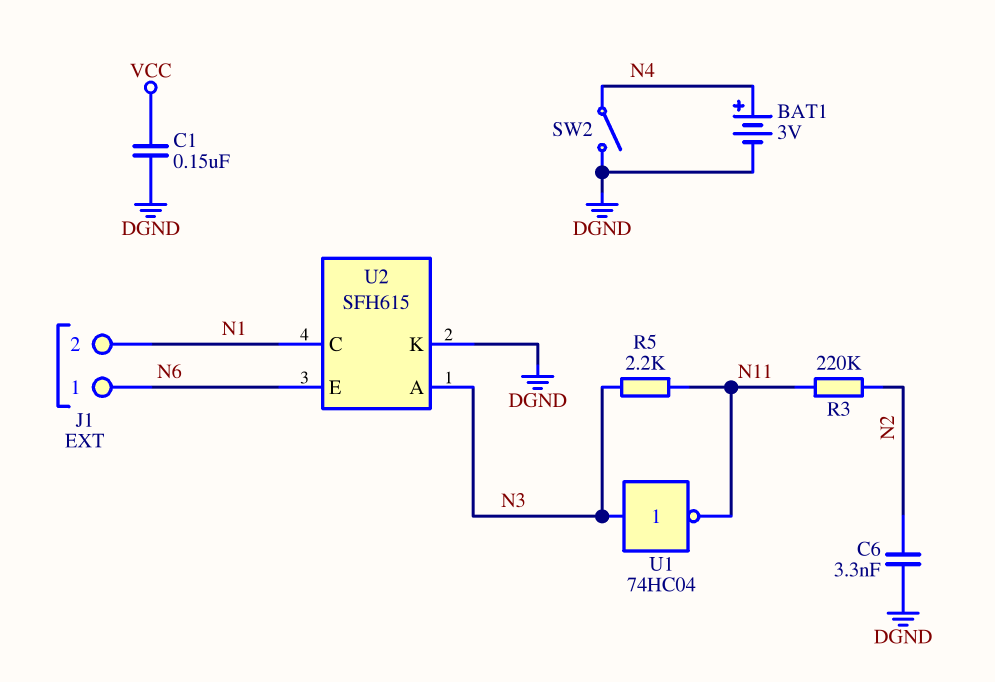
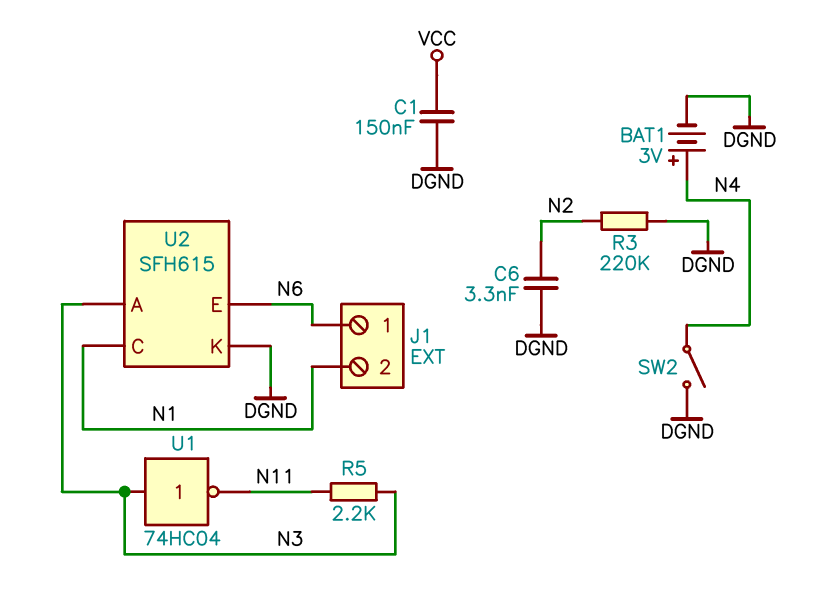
R3: 220k (N2, N11) -> 220k (DGND, N2)

